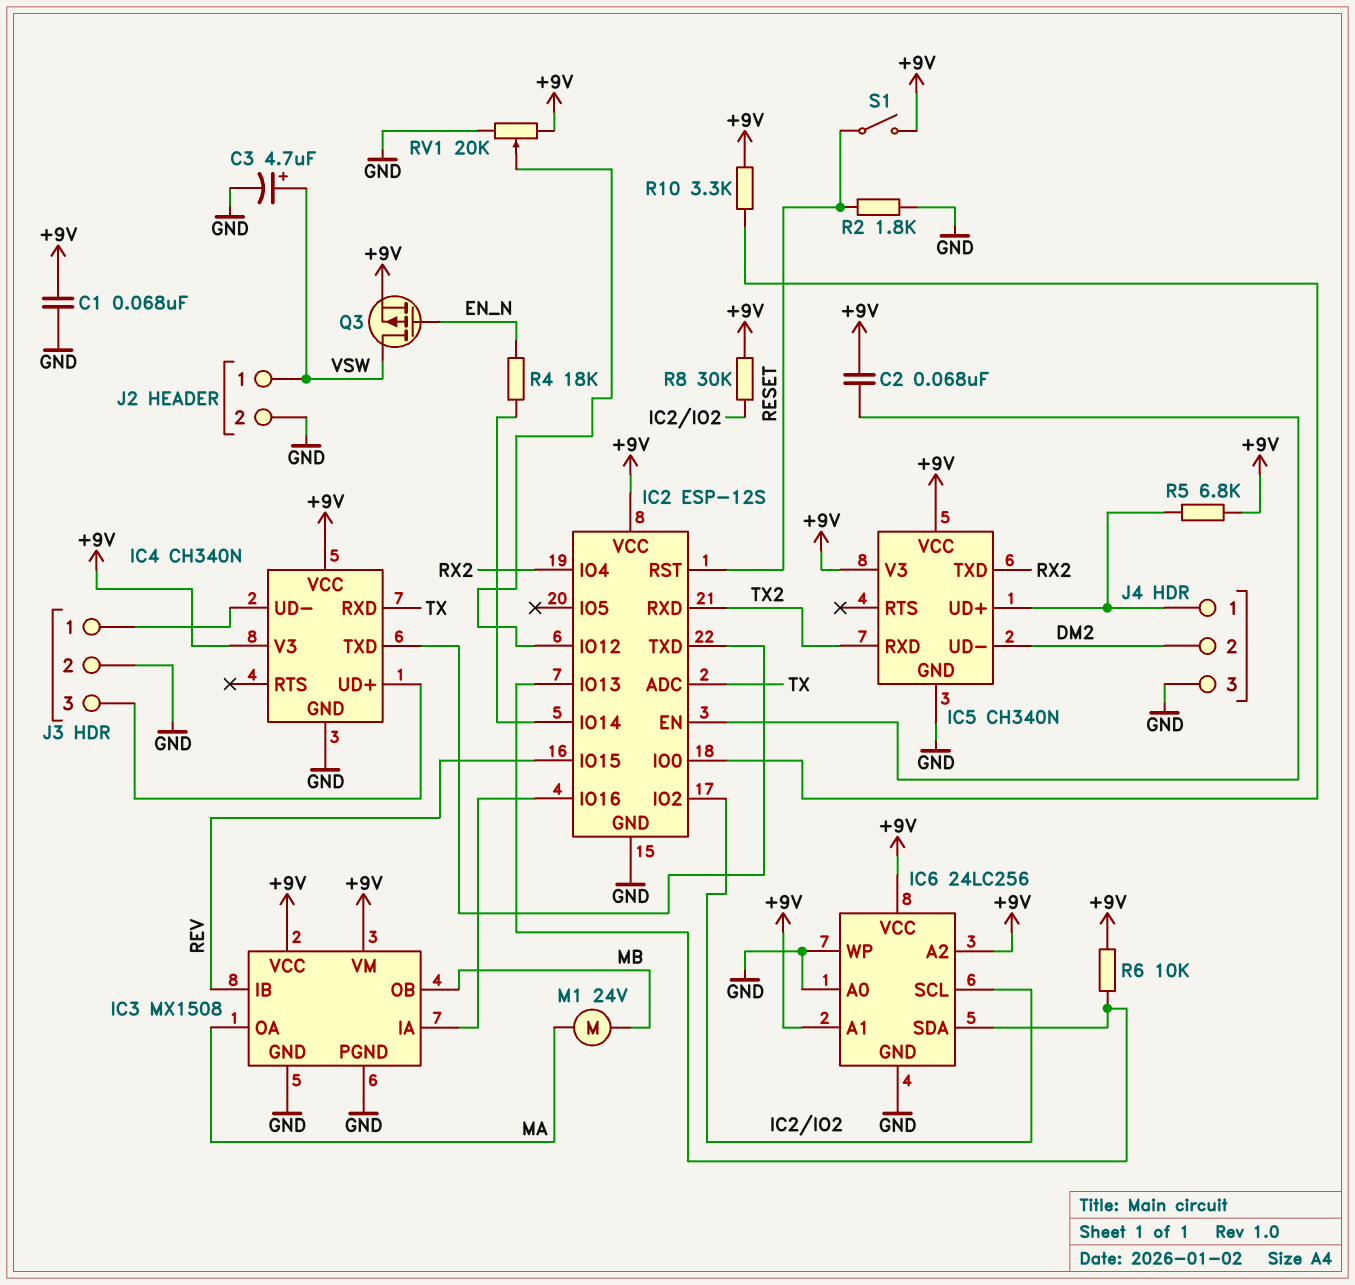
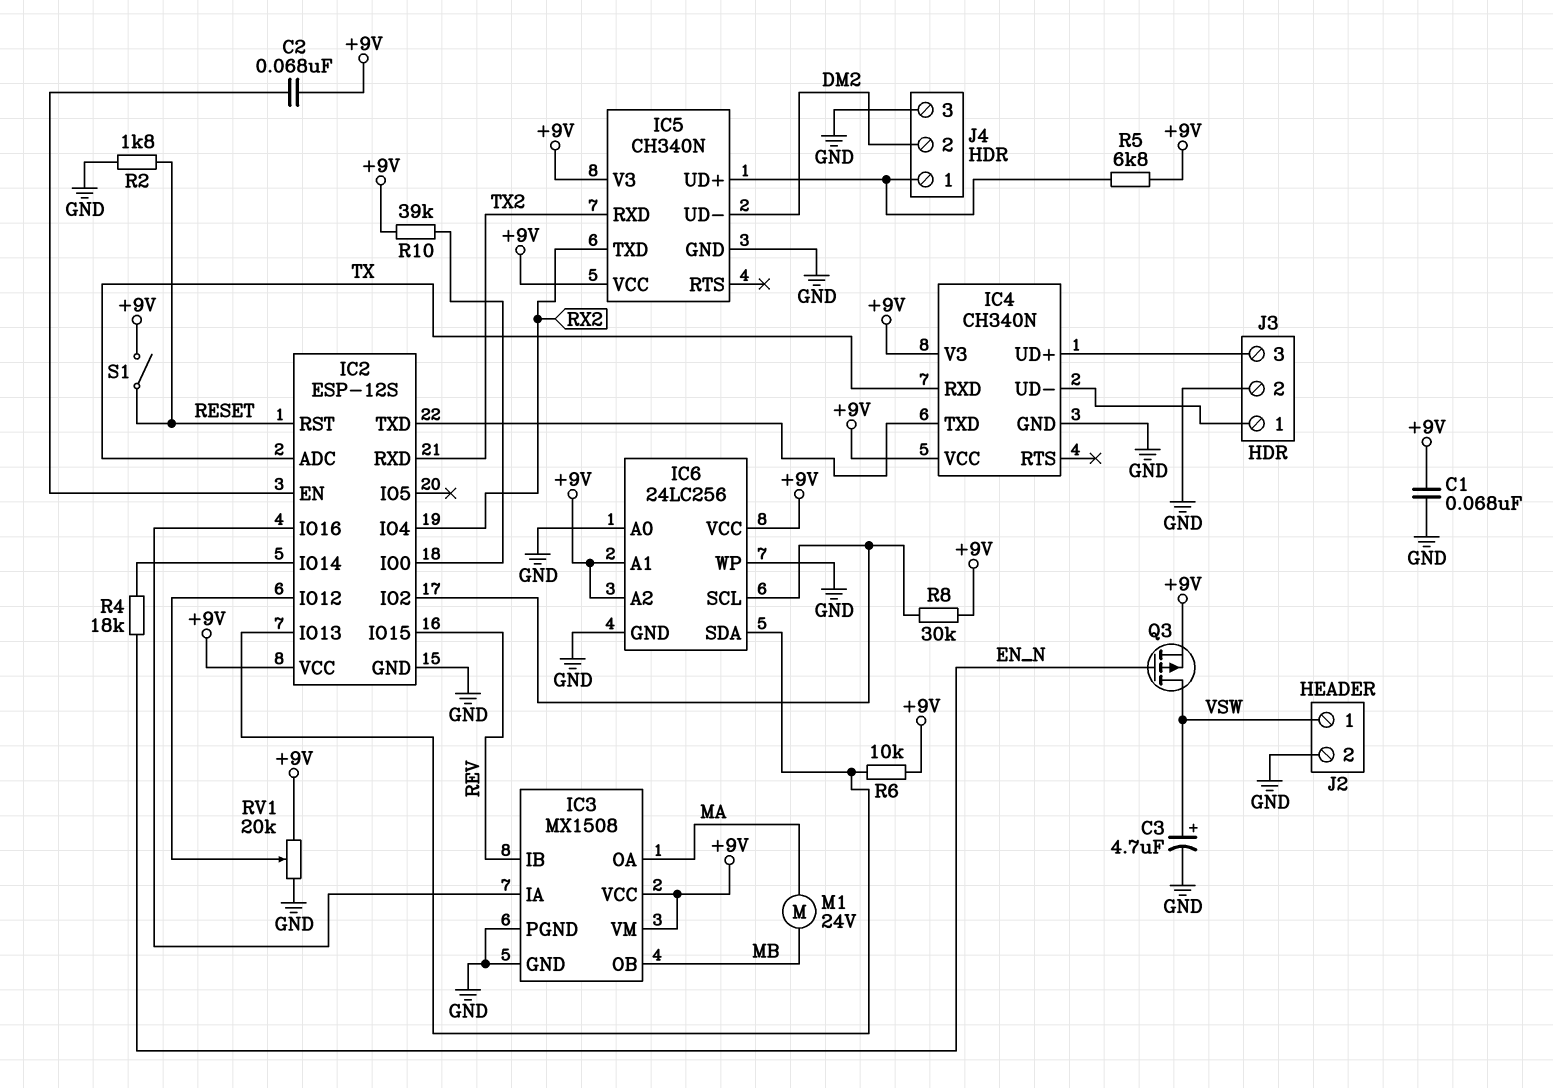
R10: 3.3k (+9V, IC2/IO0) -> 39k (+9V, IC2/IO0)

